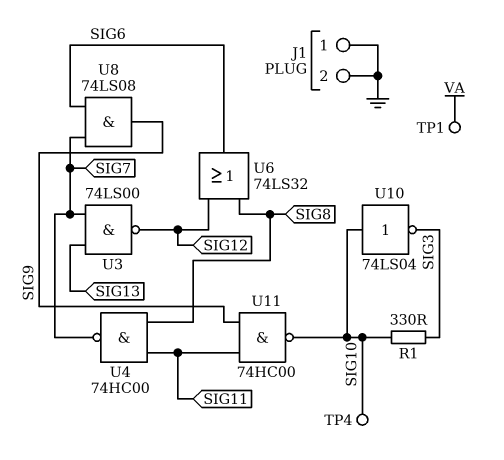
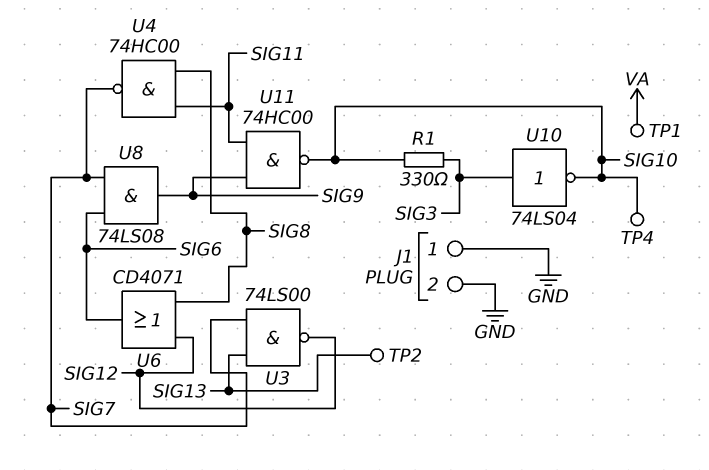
TP2: none -> test point (SIG13)
U6: OR 74LS32 (in SIG8, in SIG12, out SIG6) -> OR CD4071 (in SIG8, in SIG12, out SIG6)
U10: NOT 74LS04 (in SIG10, out SIG3) -> NOT 74LS04 (in SIG3, out SIG10)

